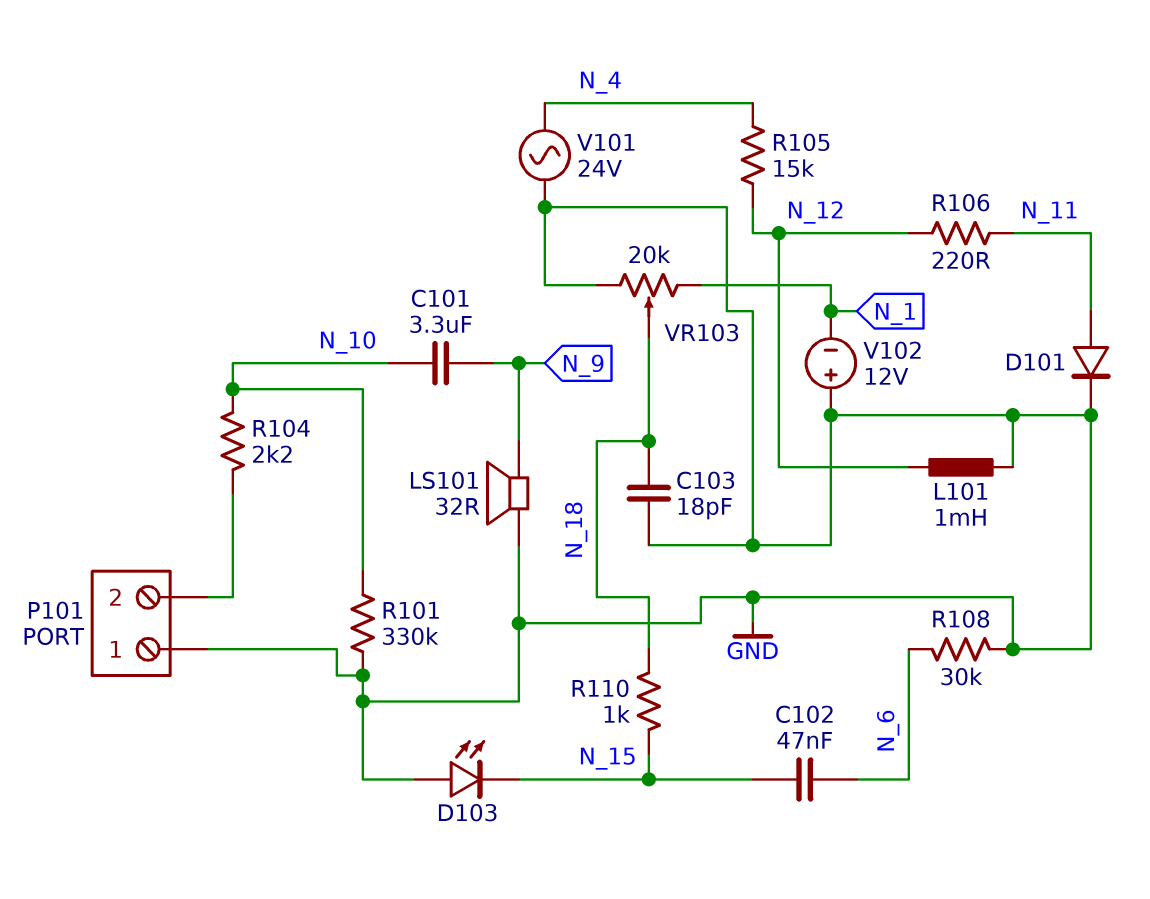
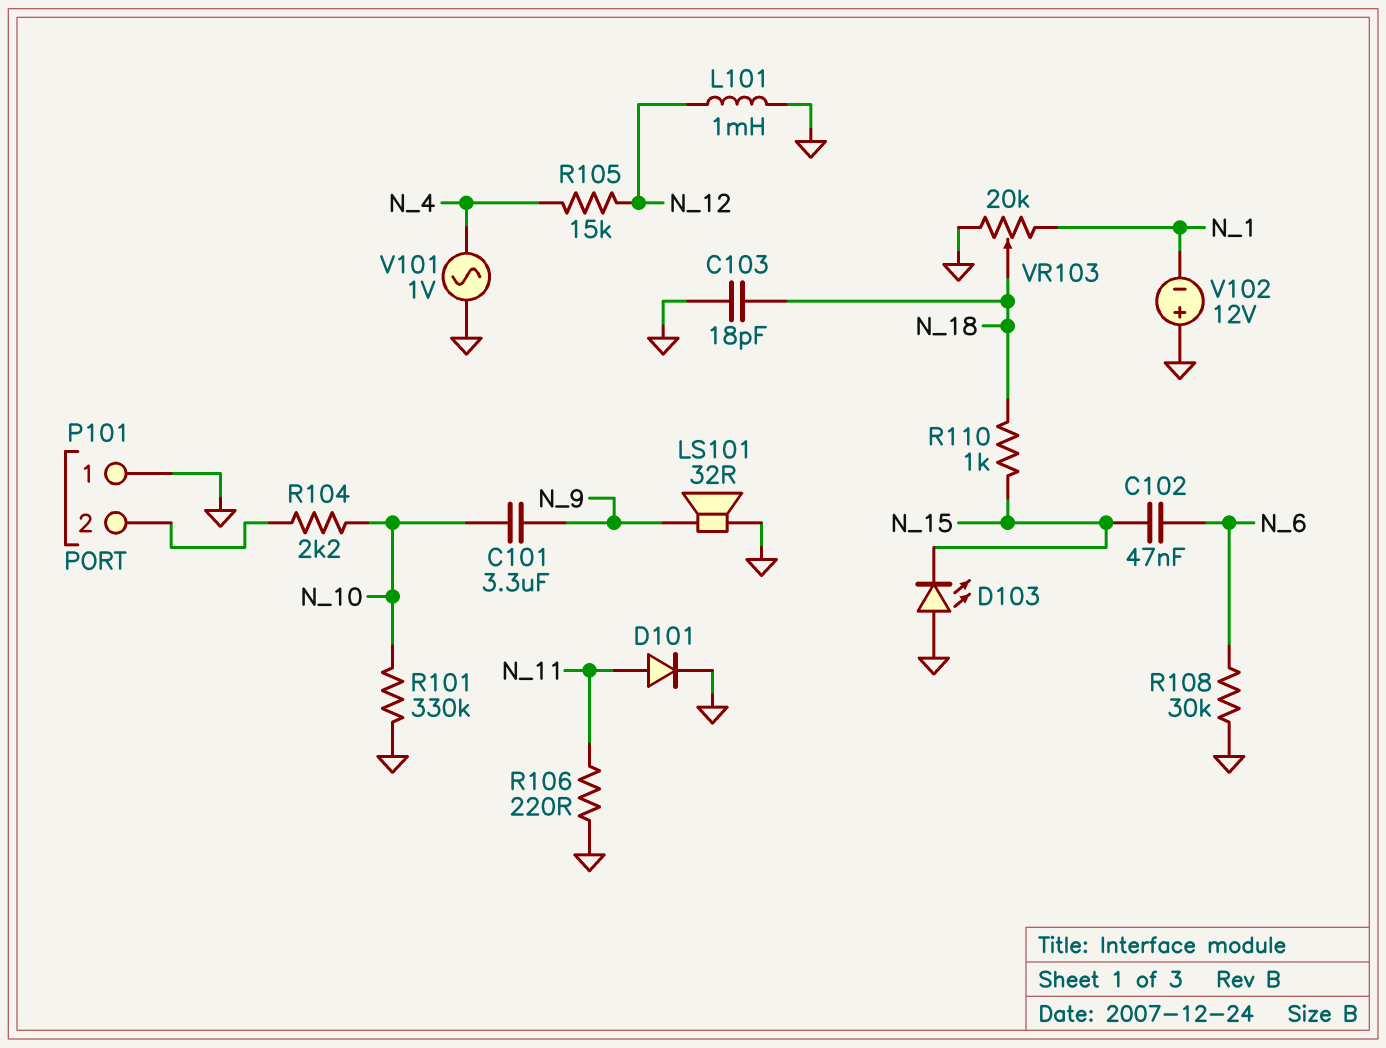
R106: 220 (N_11, N_12) -> 220 (GND, N_11)
V101: AC 24V (GND, N_4) -> AC 1V (GND, N_4)

